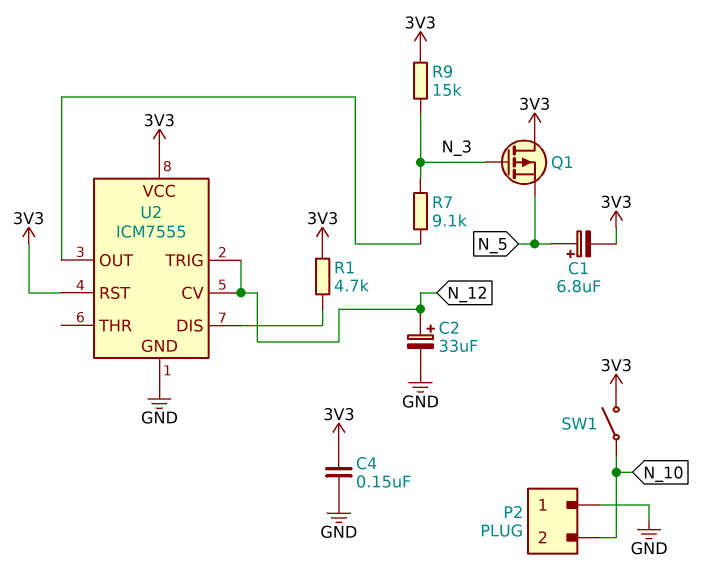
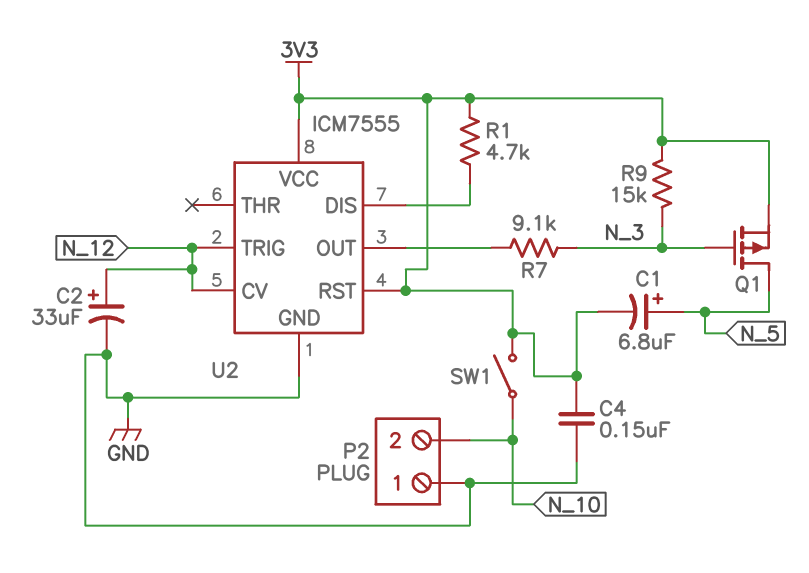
Q1: PMOS (G N_3, D 3V3, S N_5) -> PMOS (G N_3, D N_5, S 3V3)

